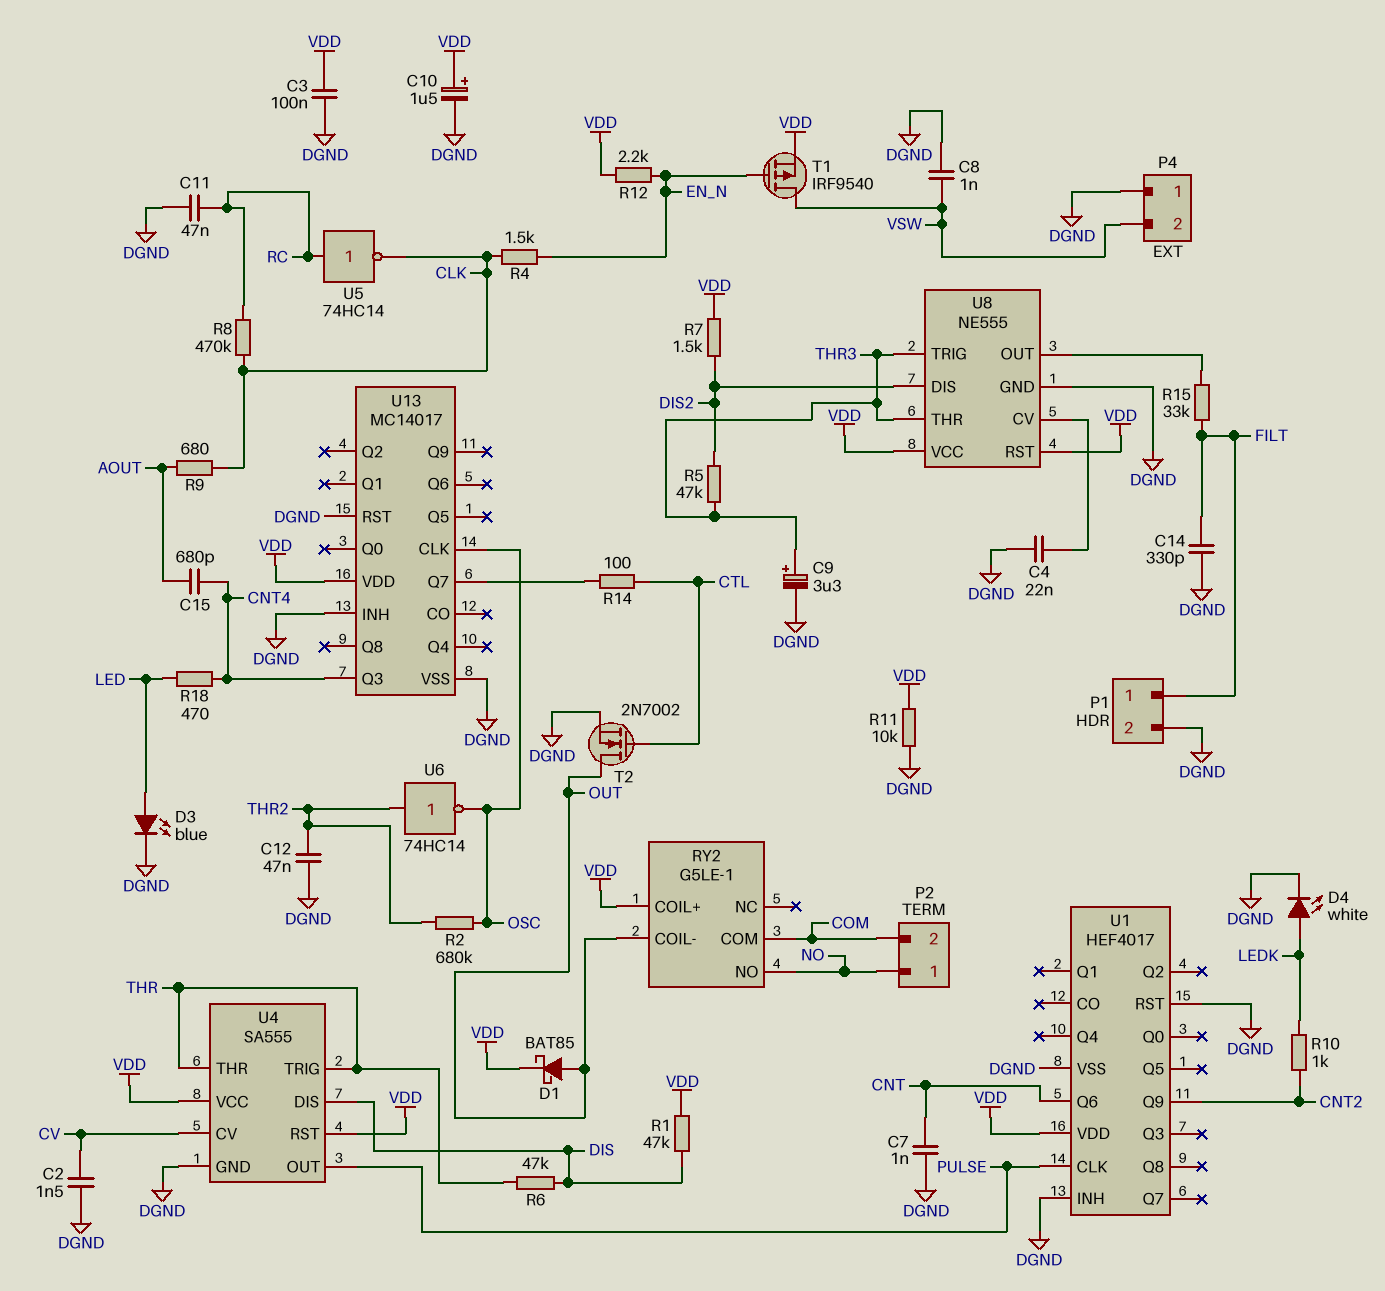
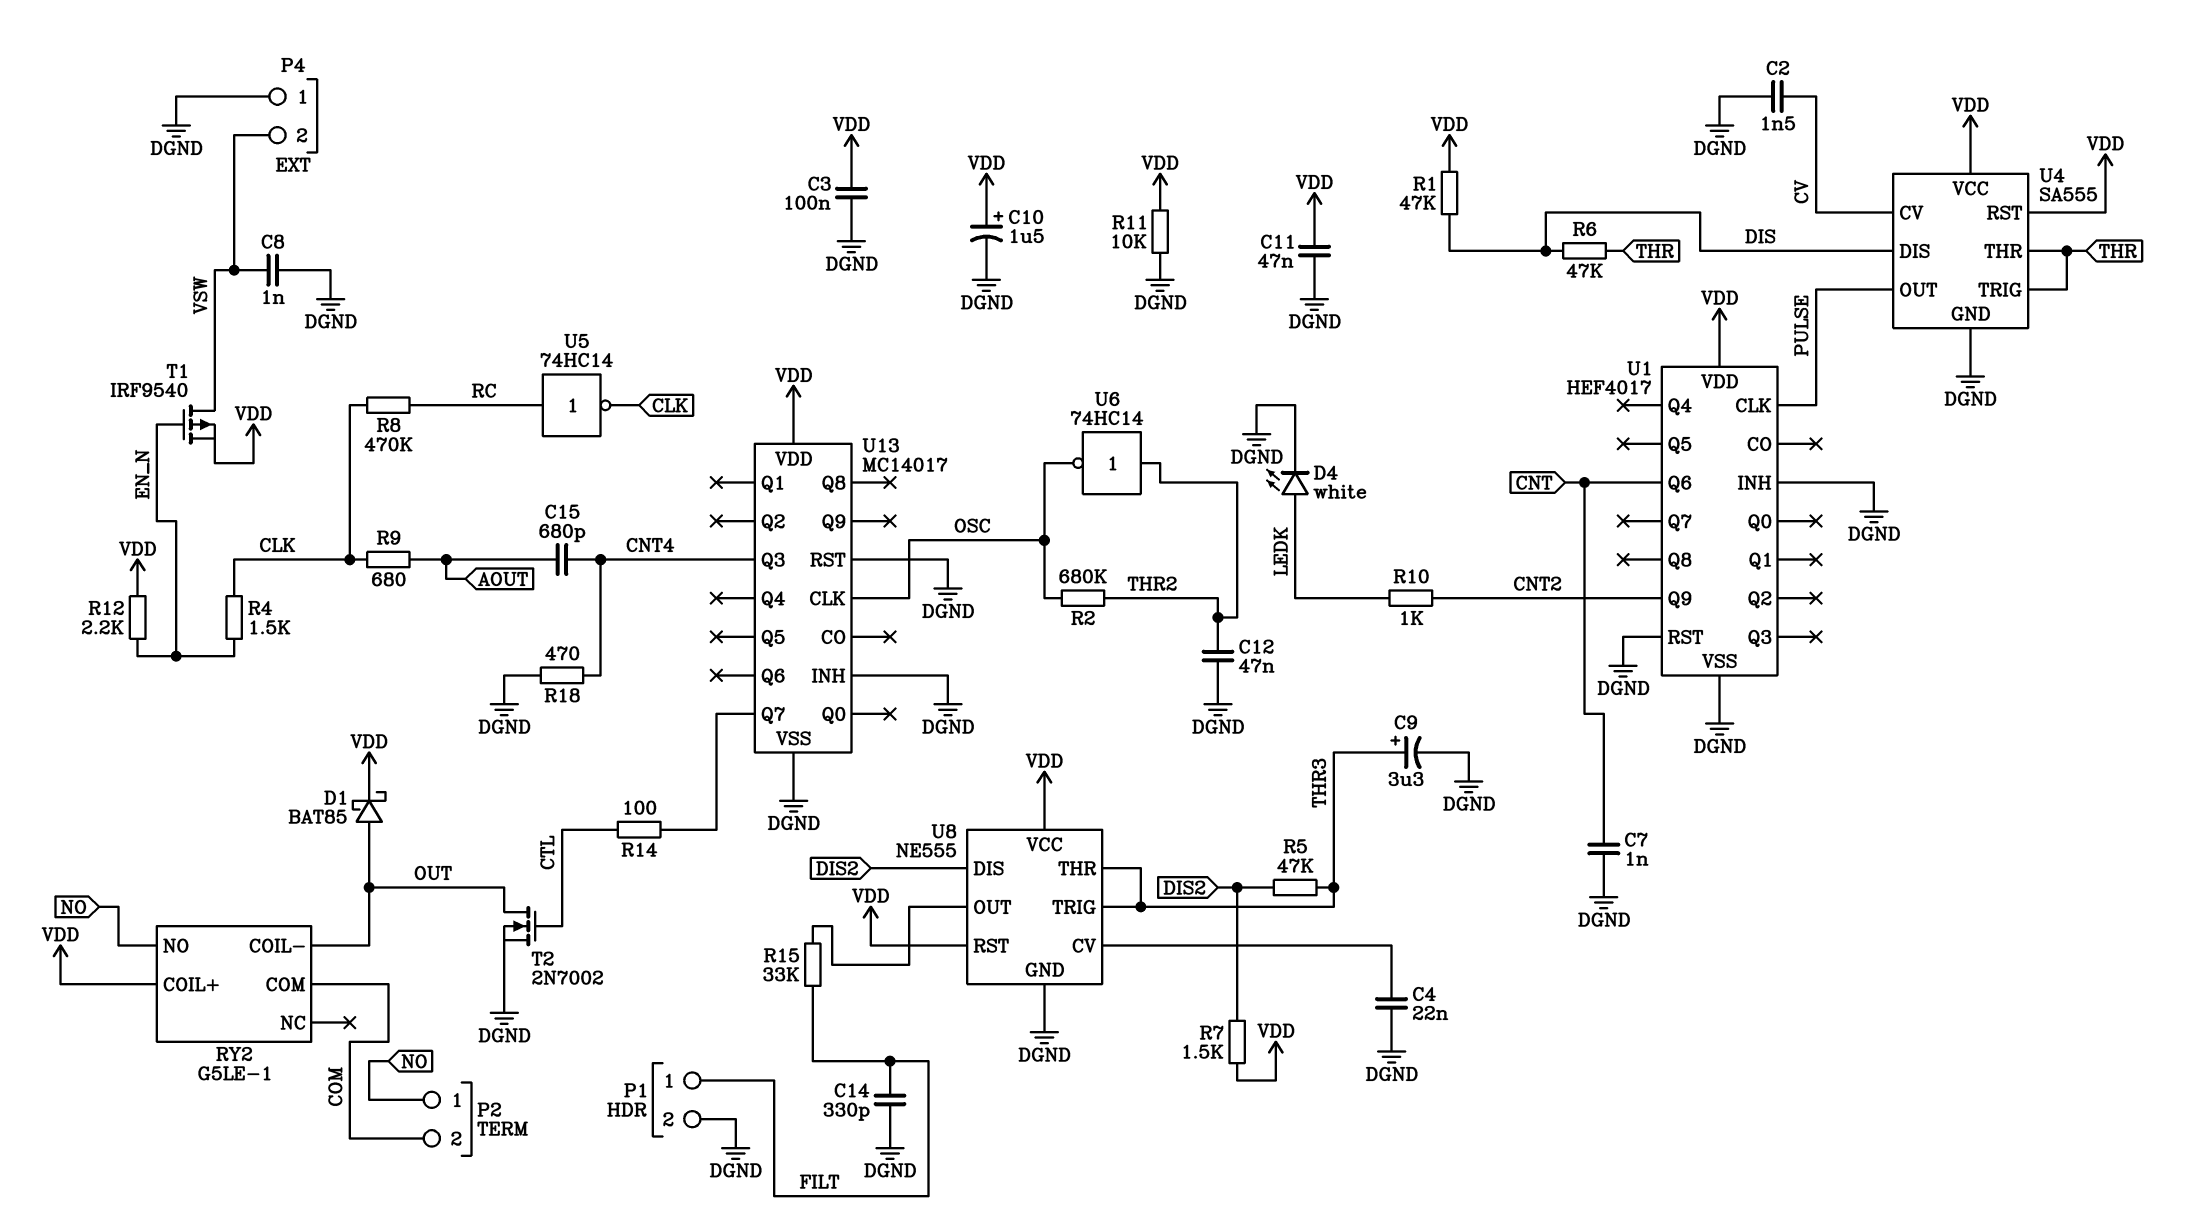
C11: 47nF (DGND, RC) -> 47nF (DGND, VDD)
D3: LED blue (A LED, K DGND) -> none
R18: 470 (CNT4, LED) -> 470 (CNT4, DGND)

